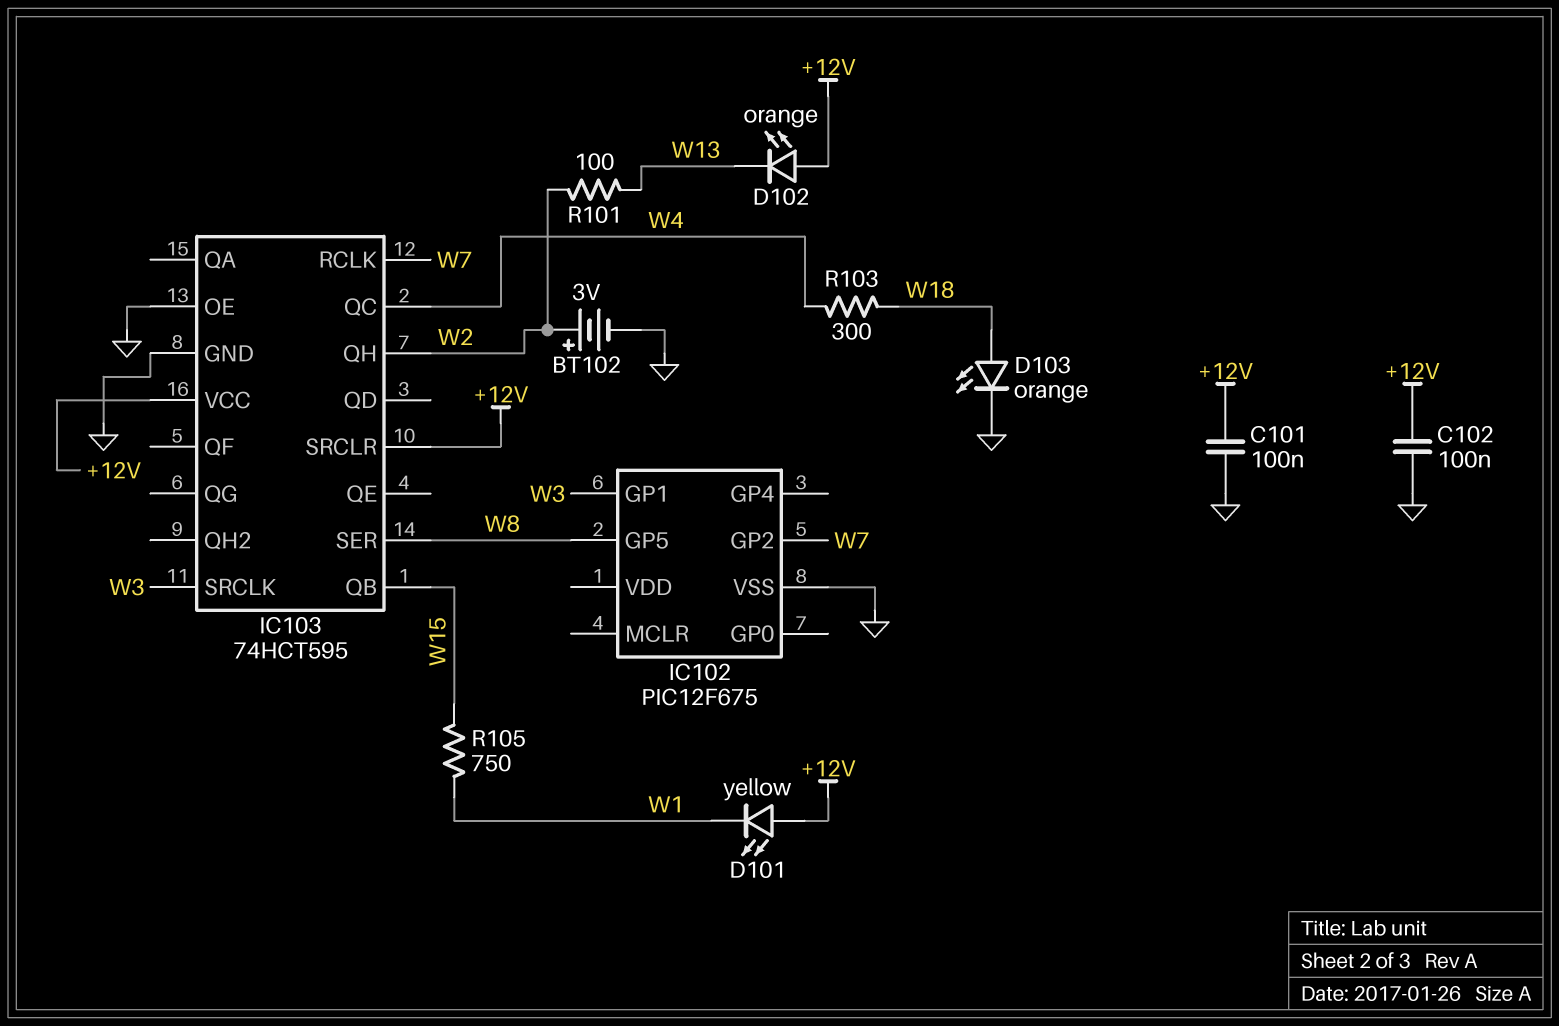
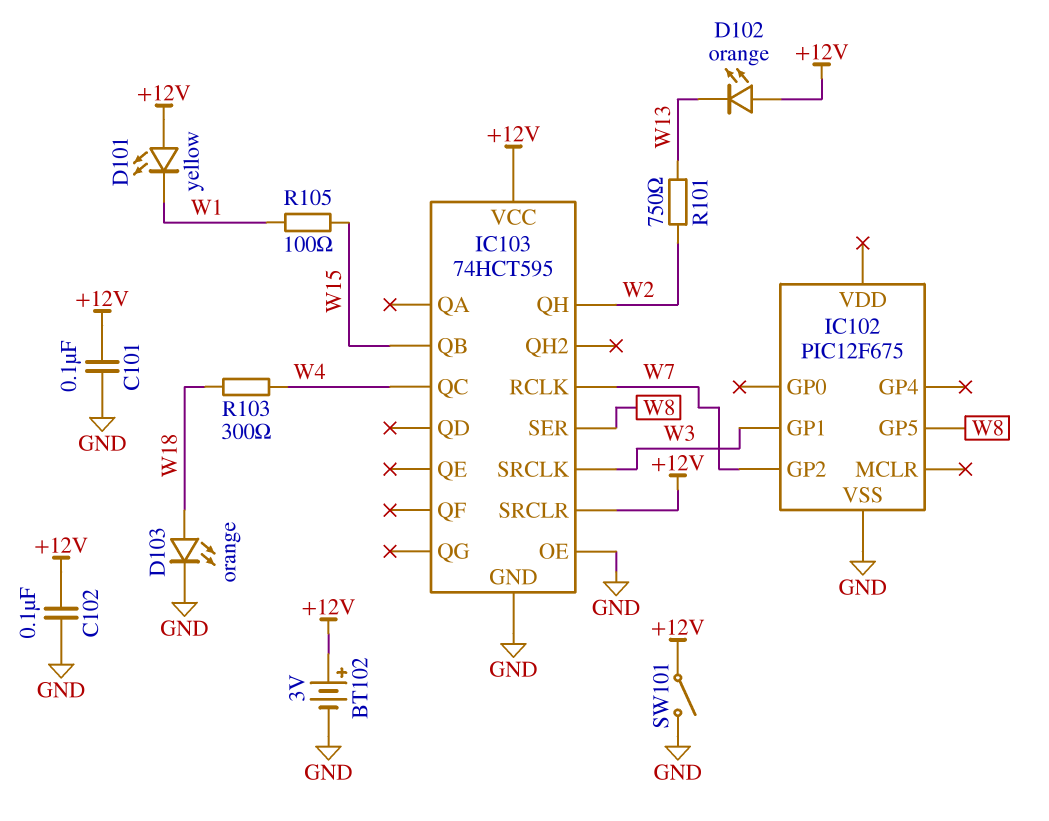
BT102: 3V (plus W2, minus GND) -> 3V (plus +12V, minus GND)
R101: 100 (W2, W13) -> 750 (W2, W13)
R105: 750 (W1, W15) -> 100 (W1, W15)
SW101: none -> switch (+12V, GND)

